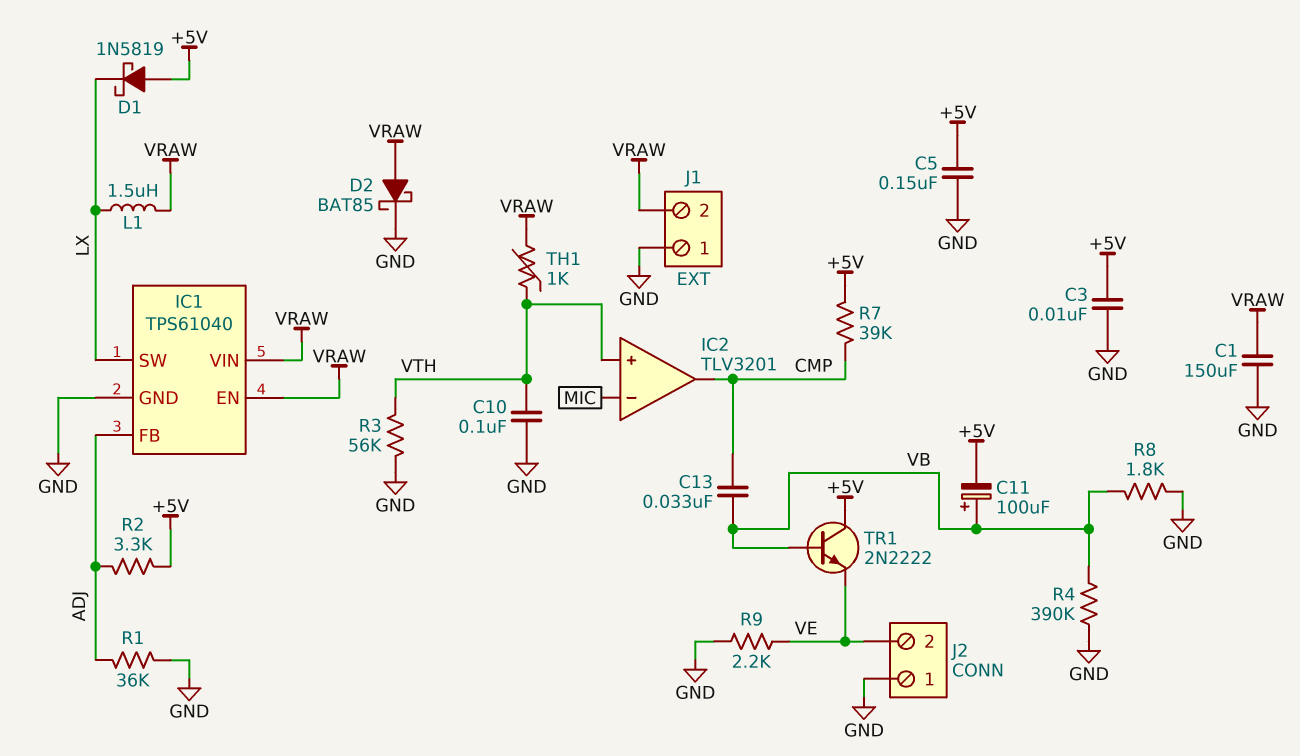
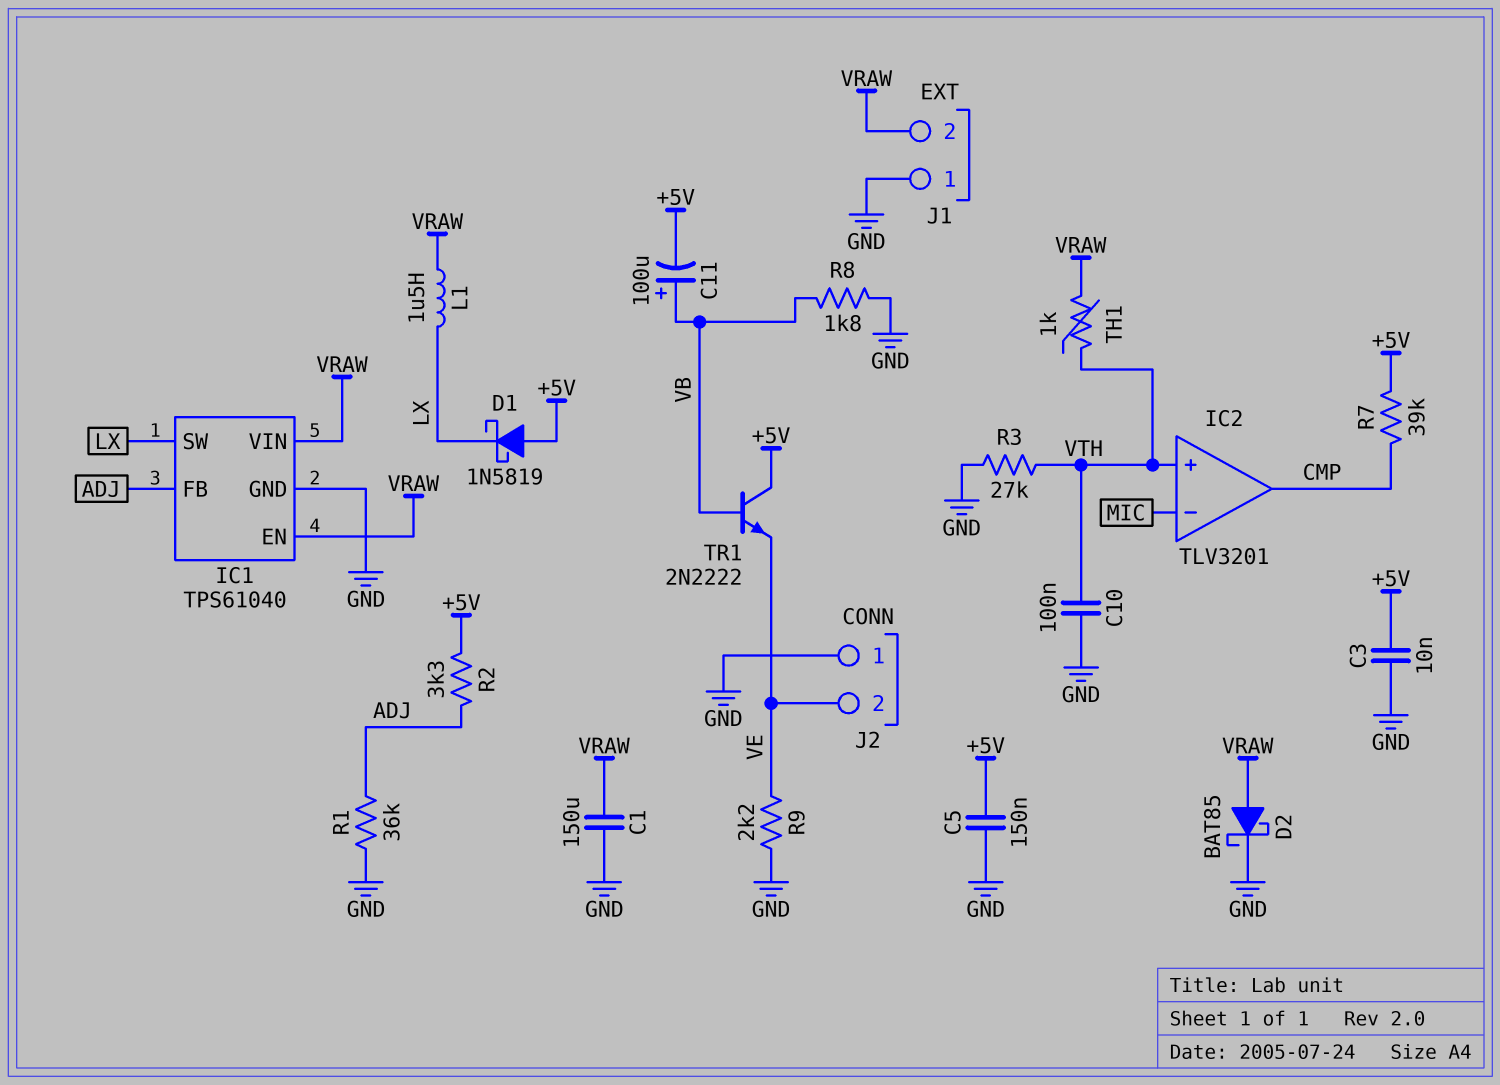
C13: 33nF (CMP, VB) -> none
R3: 56k (GND, VTH) -> 27k (GND, VTH)
R4: 390k (GND, VB) -> none

